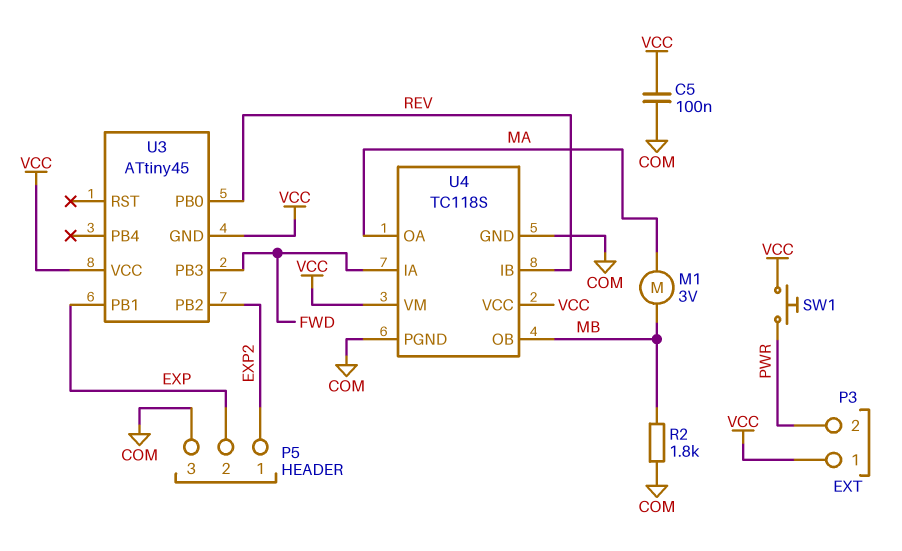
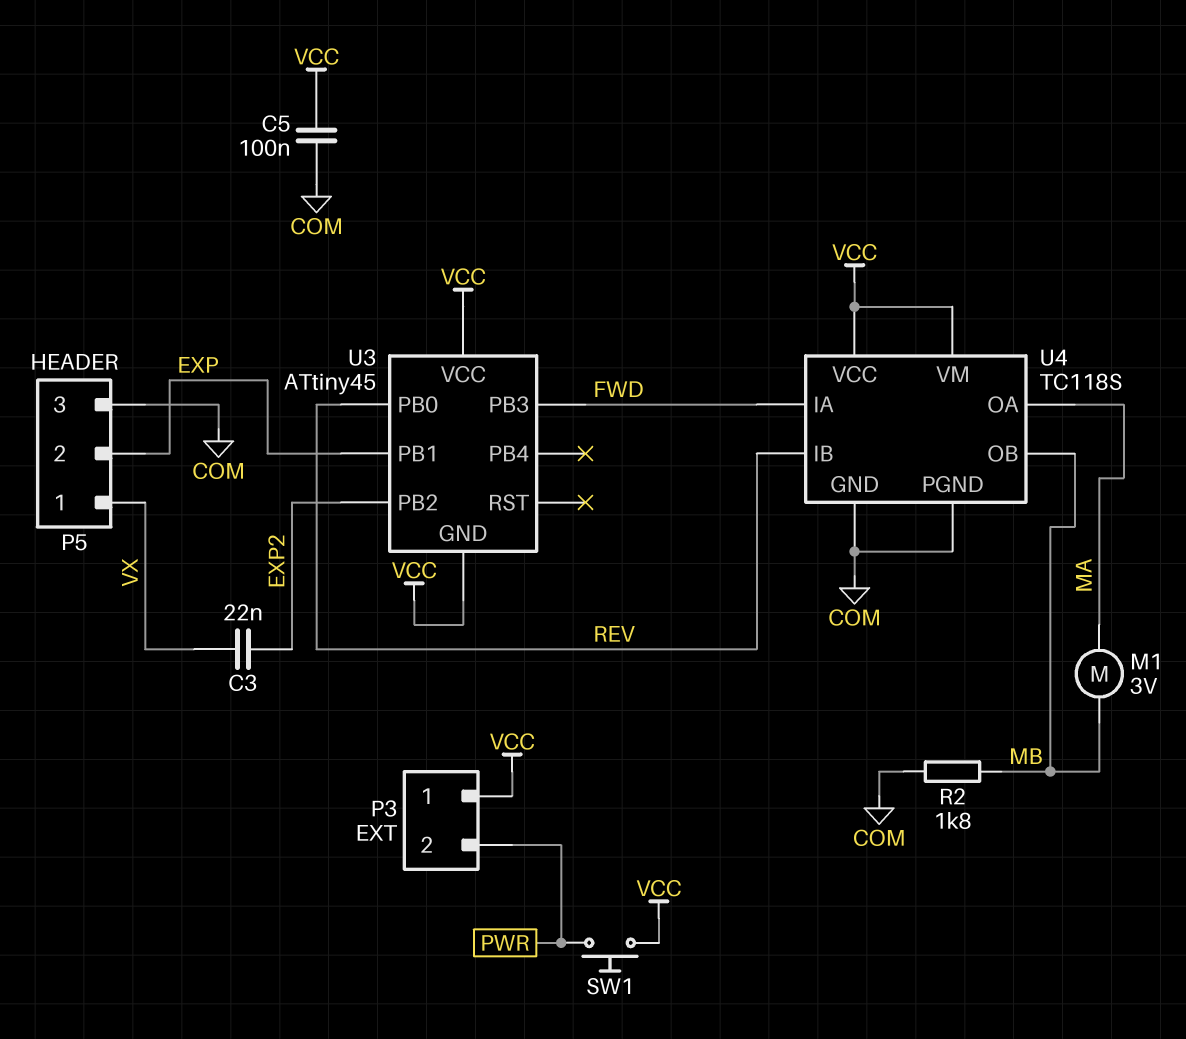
C3: none -> 22nF (EXP2, VX)
P5 pin 1: EXP2 -> VX

